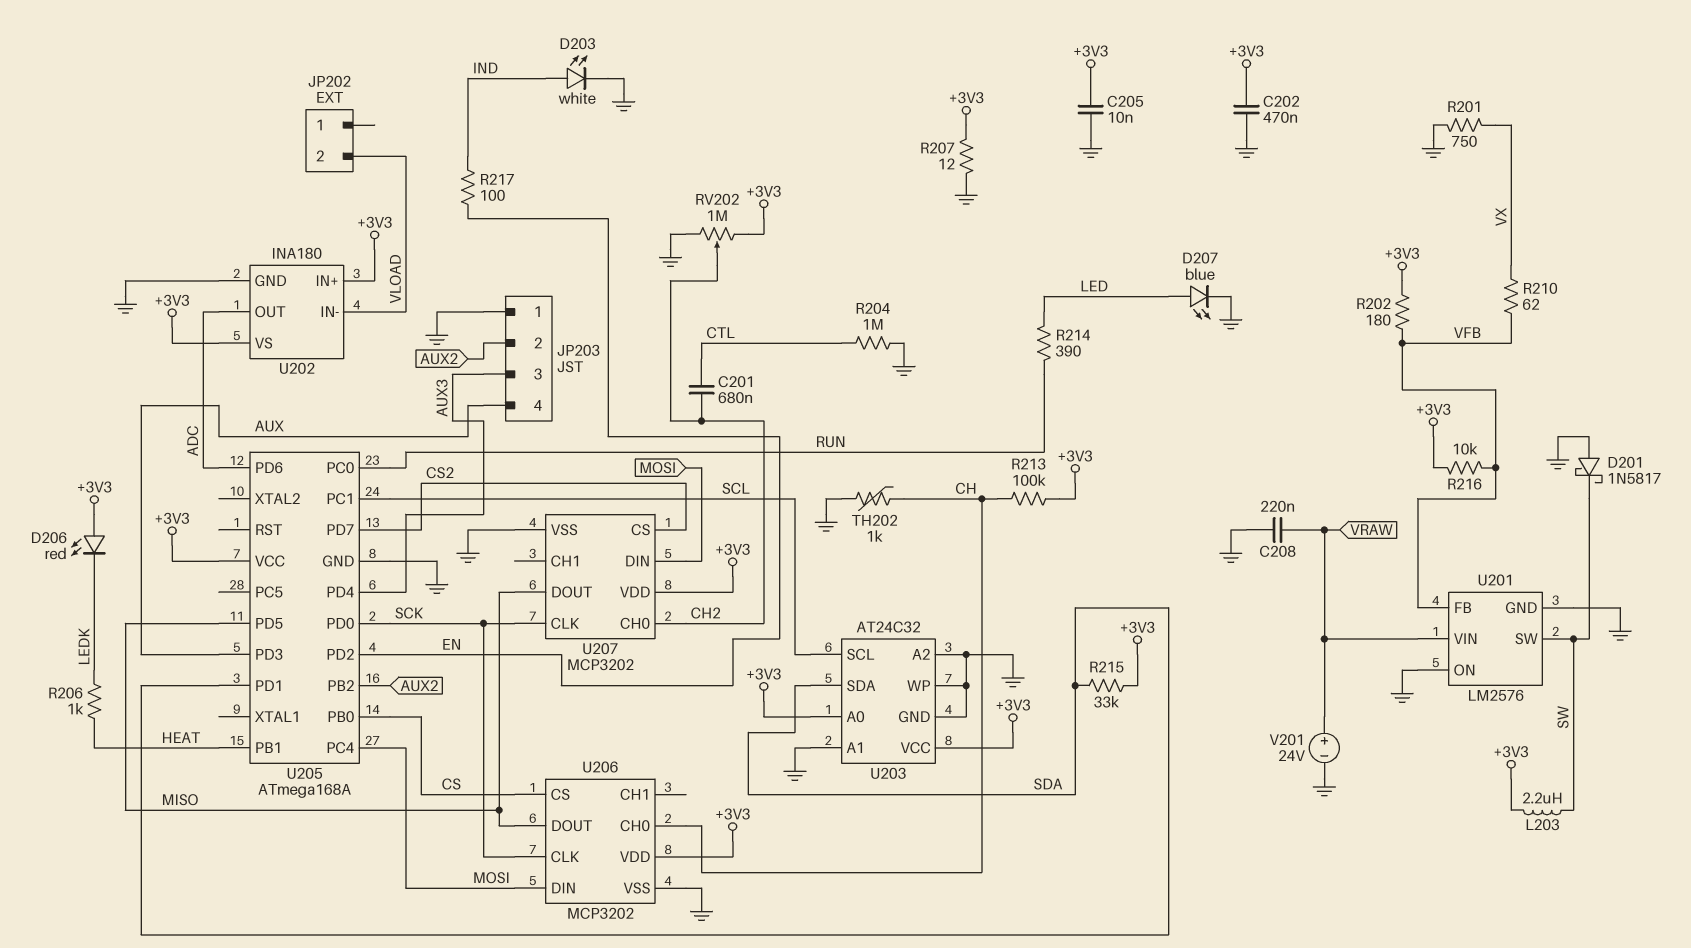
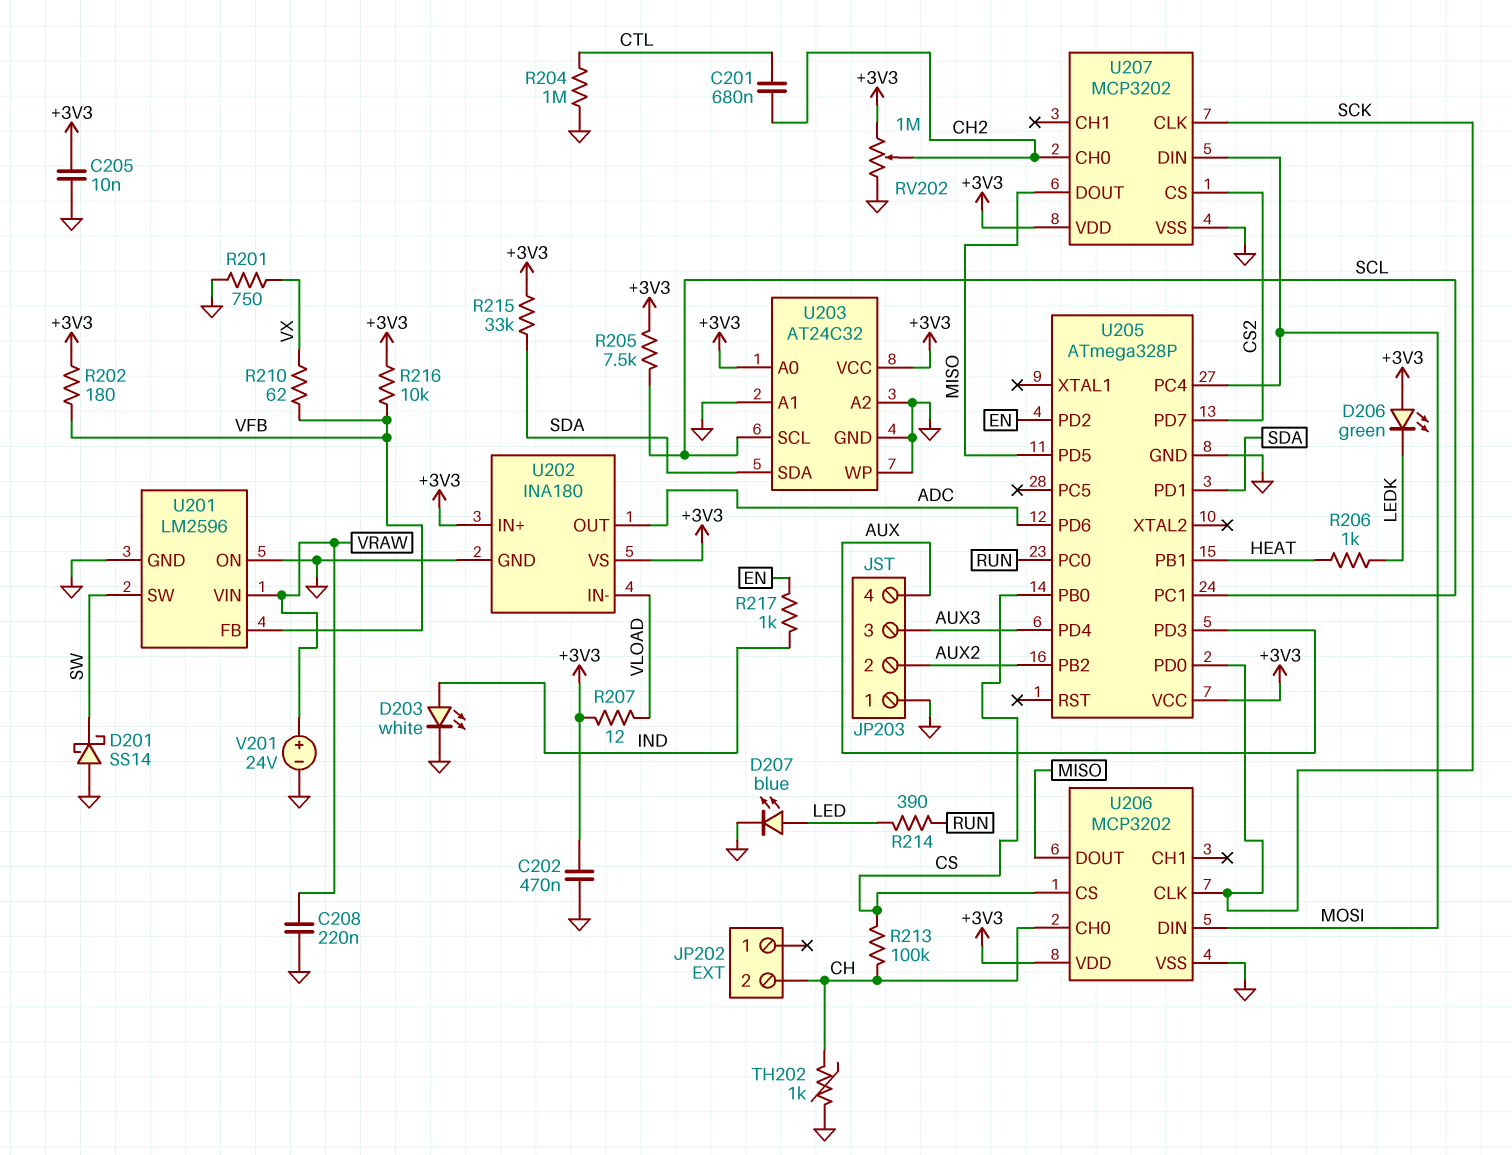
D201: schottky 1N5817 (A GND, K SW) -> schottky SS14 (A GND, K SW)
D206: LED red (A +3V3, K LEDK) -> LED green (A +3V3, K LEDK)
JP202 pin 2: VLOAD -> CH
L203: 2.2uH (+3V3, SW) -> none
R205: none -> 7.5k (+3V3, SCL)
R207: 12 (+3V3, GND) -> 12 (+3V3, VLOAD)
R213: 100k (+3V3, CH) -> 100k (CH, CS)
R217: 100 (EN, IND) -> 1k (EN, IND)
U201: LM2576 -> LM2596
U205: ATmega168A -> ATmega328P

